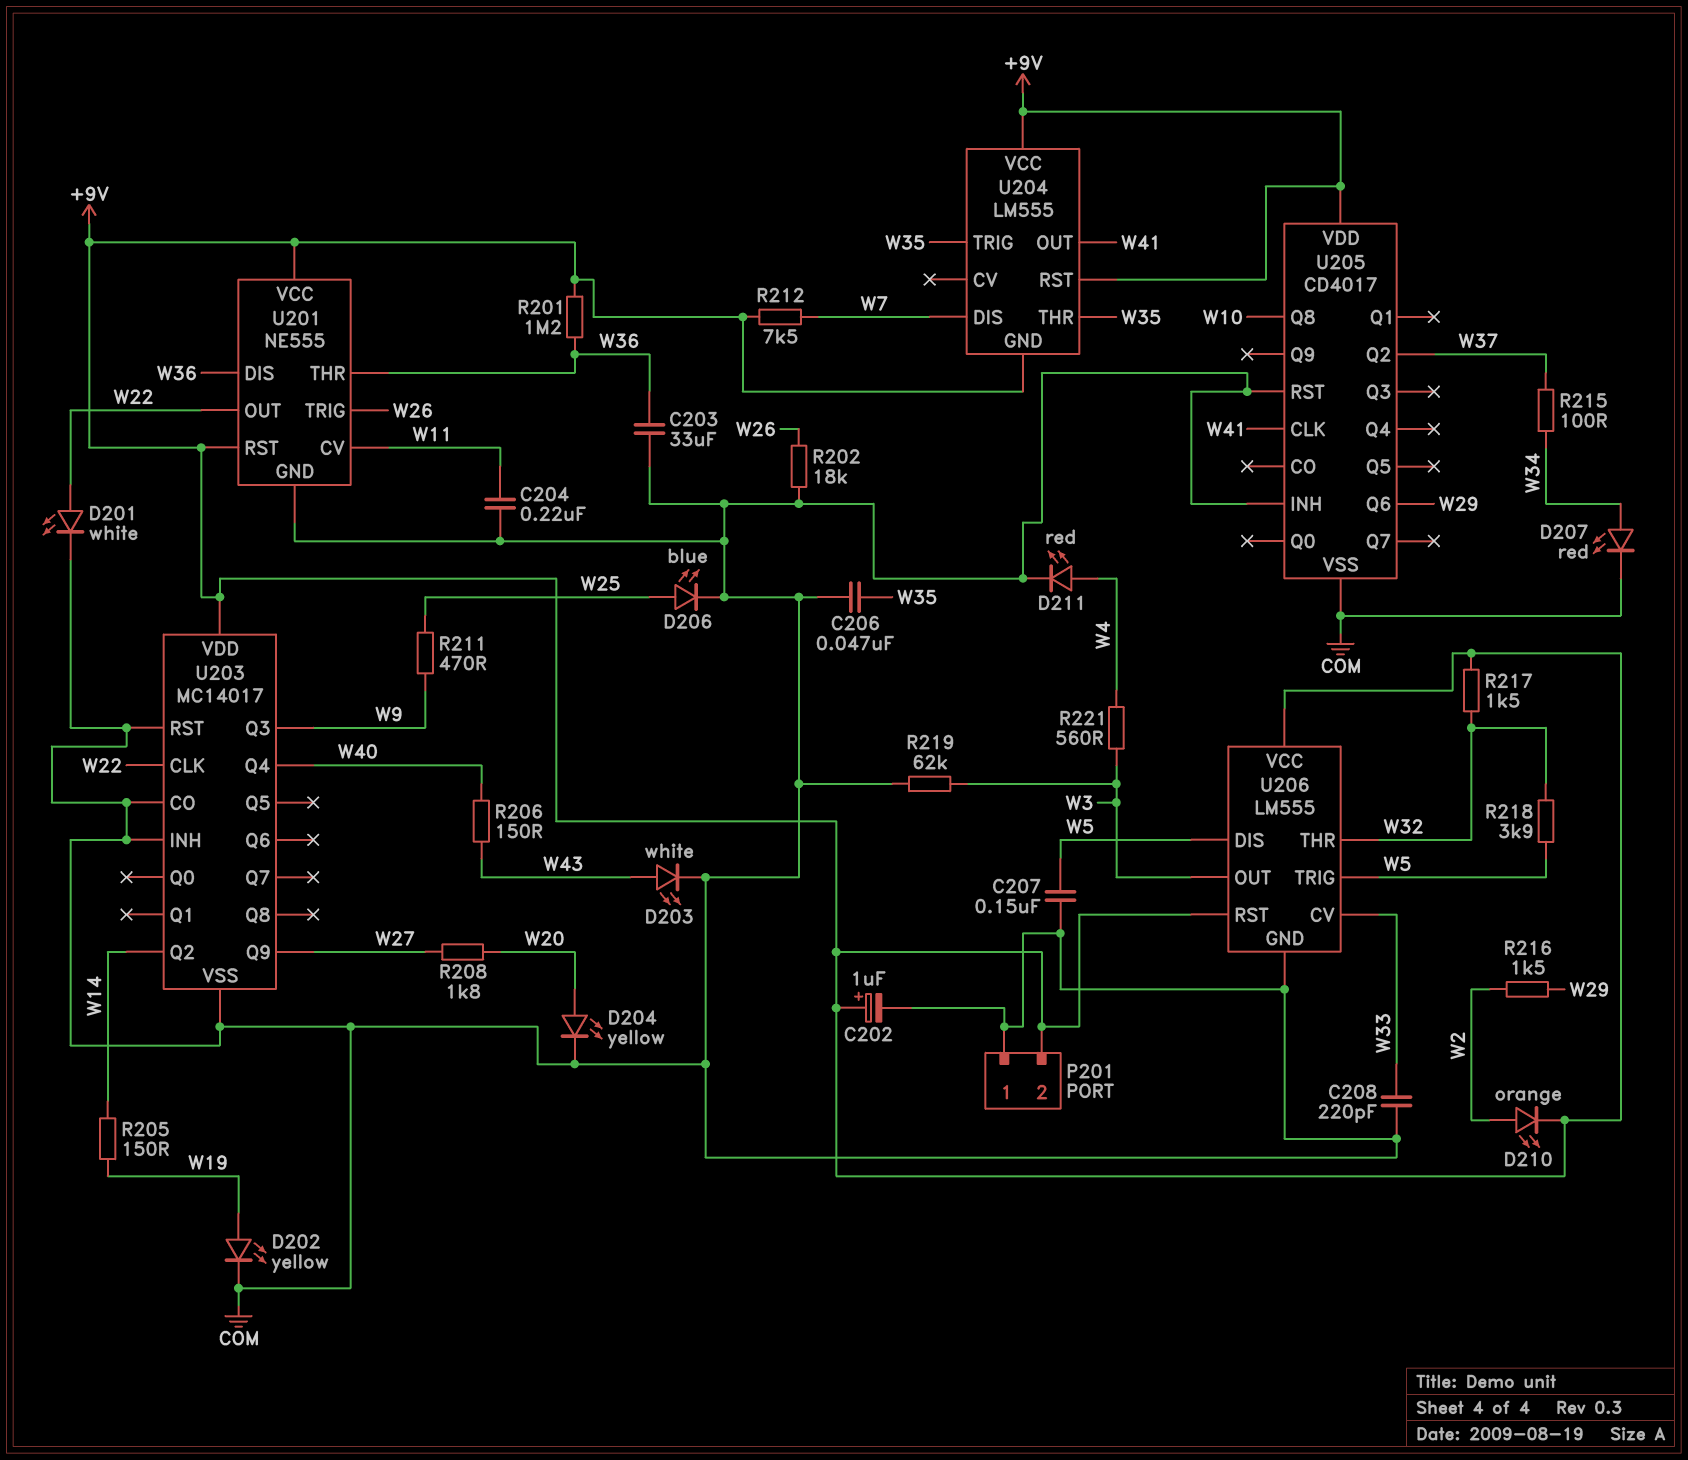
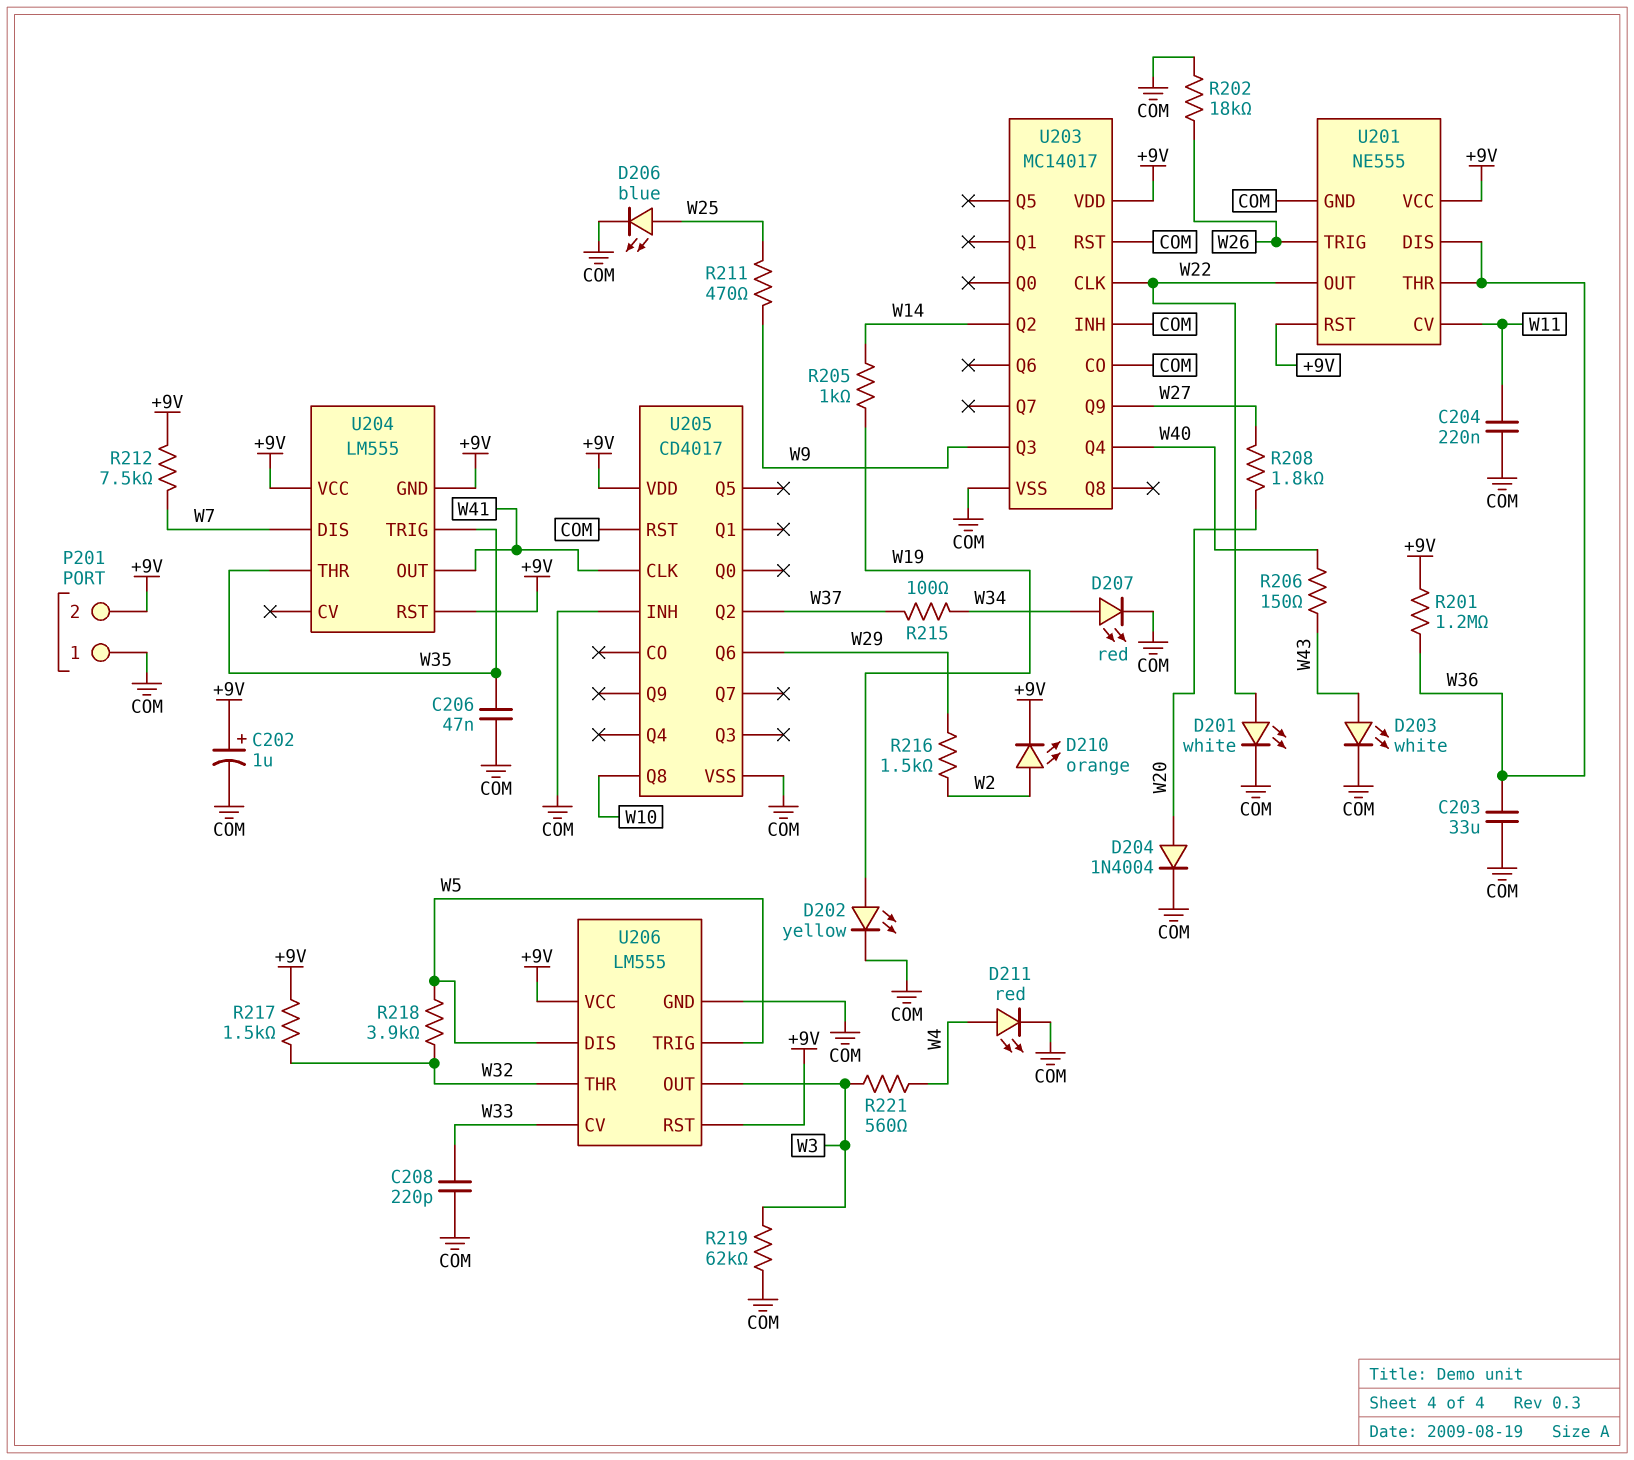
C207: 150nF (COM, W5) -> none
D204: LED yellow (A W20, K COM) -> diode 1N4004 (A W20, K COM)
R205: 150 (W14, W19) -> 1k (W14, W19)

